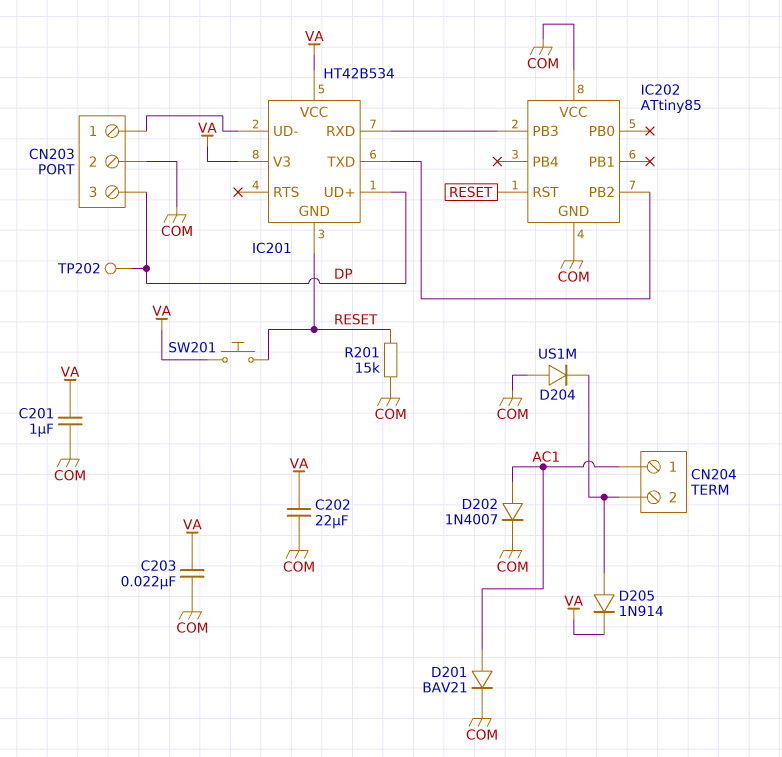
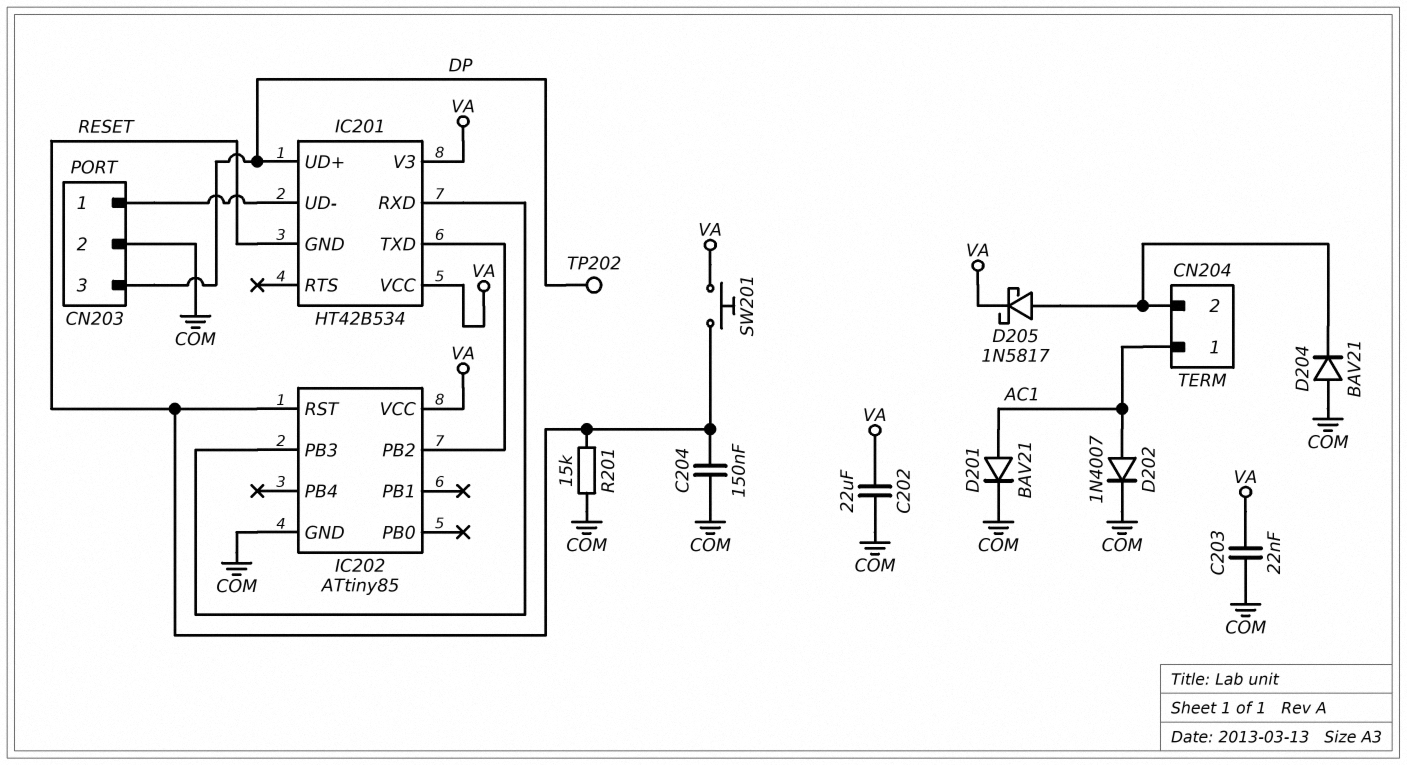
C201: 1uF (COM, VA) -> none
C204: none -> 150nF (COM, RESET)
D204: diode US1M (A COM, K CN204/2) -> diode BAV21 (A COM, K CN204/2)
D205: diode 1N914 (A CN204/2, K VA) -> schottky 1N5817 (A CN204/2, K VA)
IC202 pin VCC: COM -> VA

